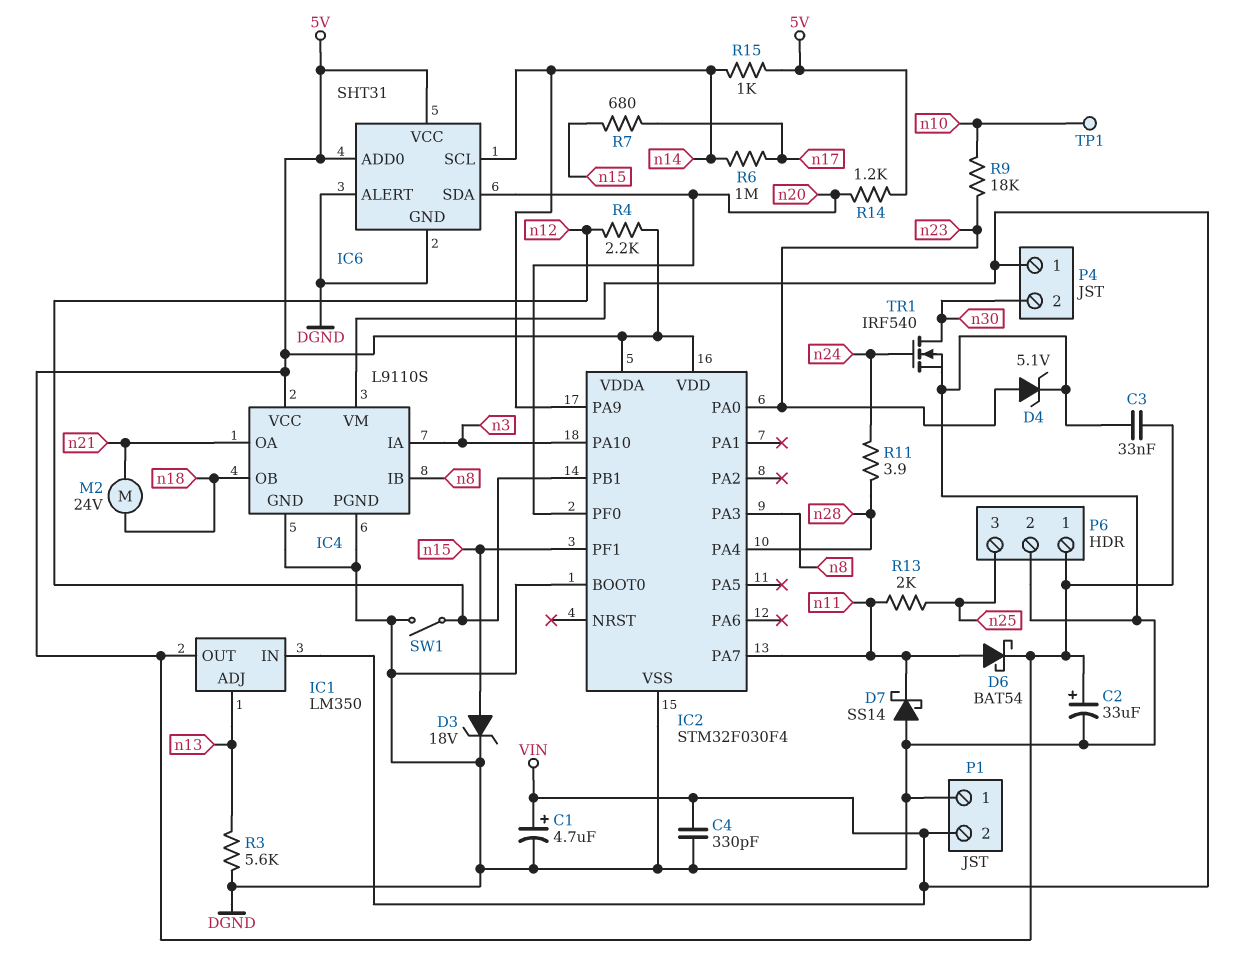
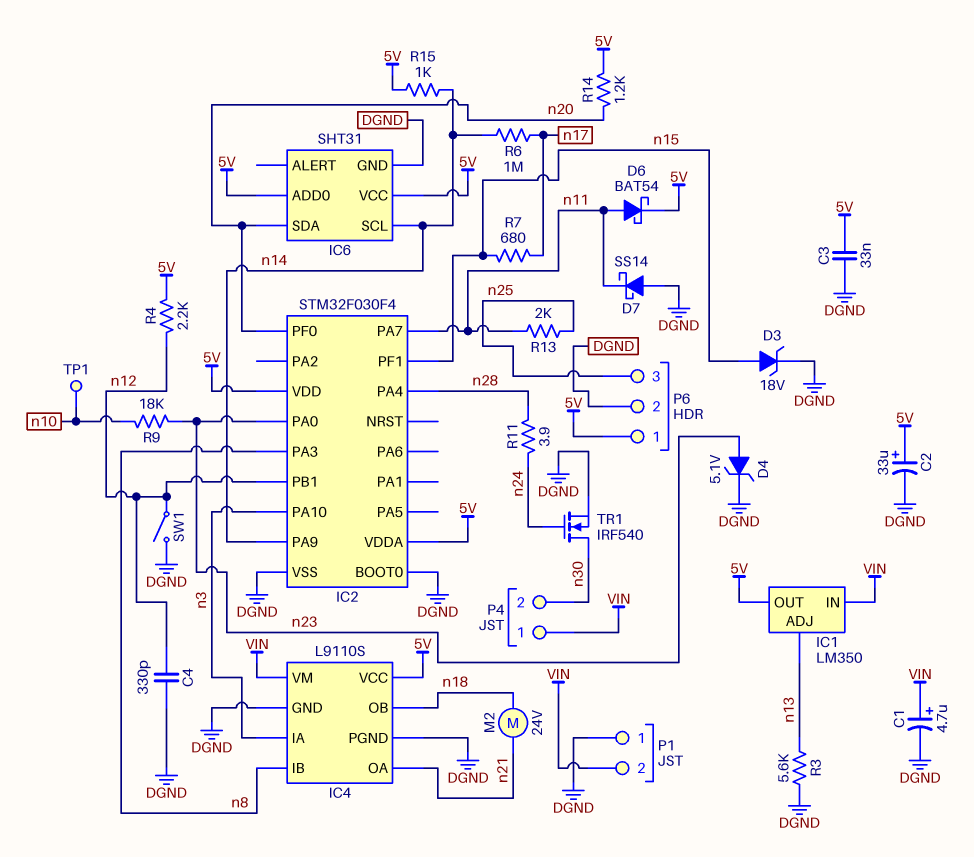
C4: 330pF (DGND, VIN) -> 330pF (DGND, n12)
IC6 pin ALERT: DGND -> none

